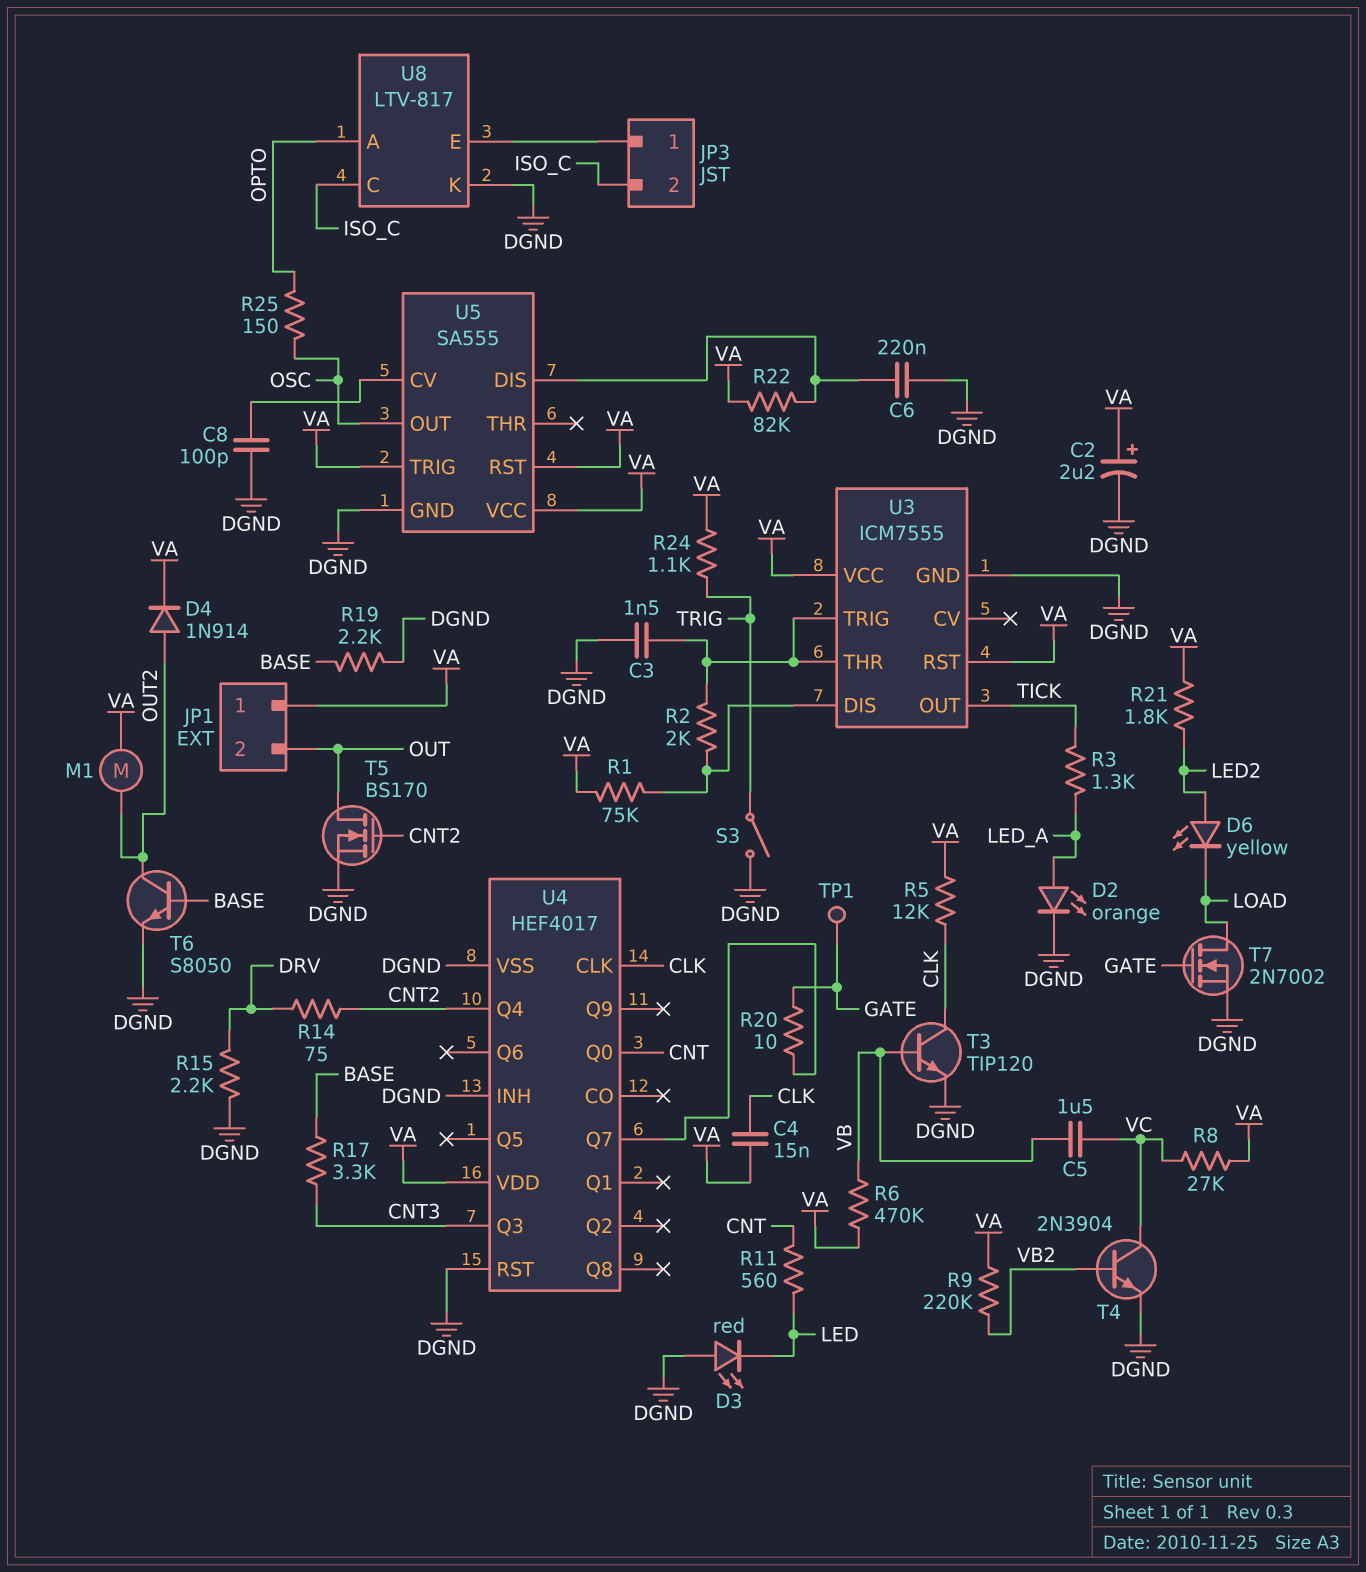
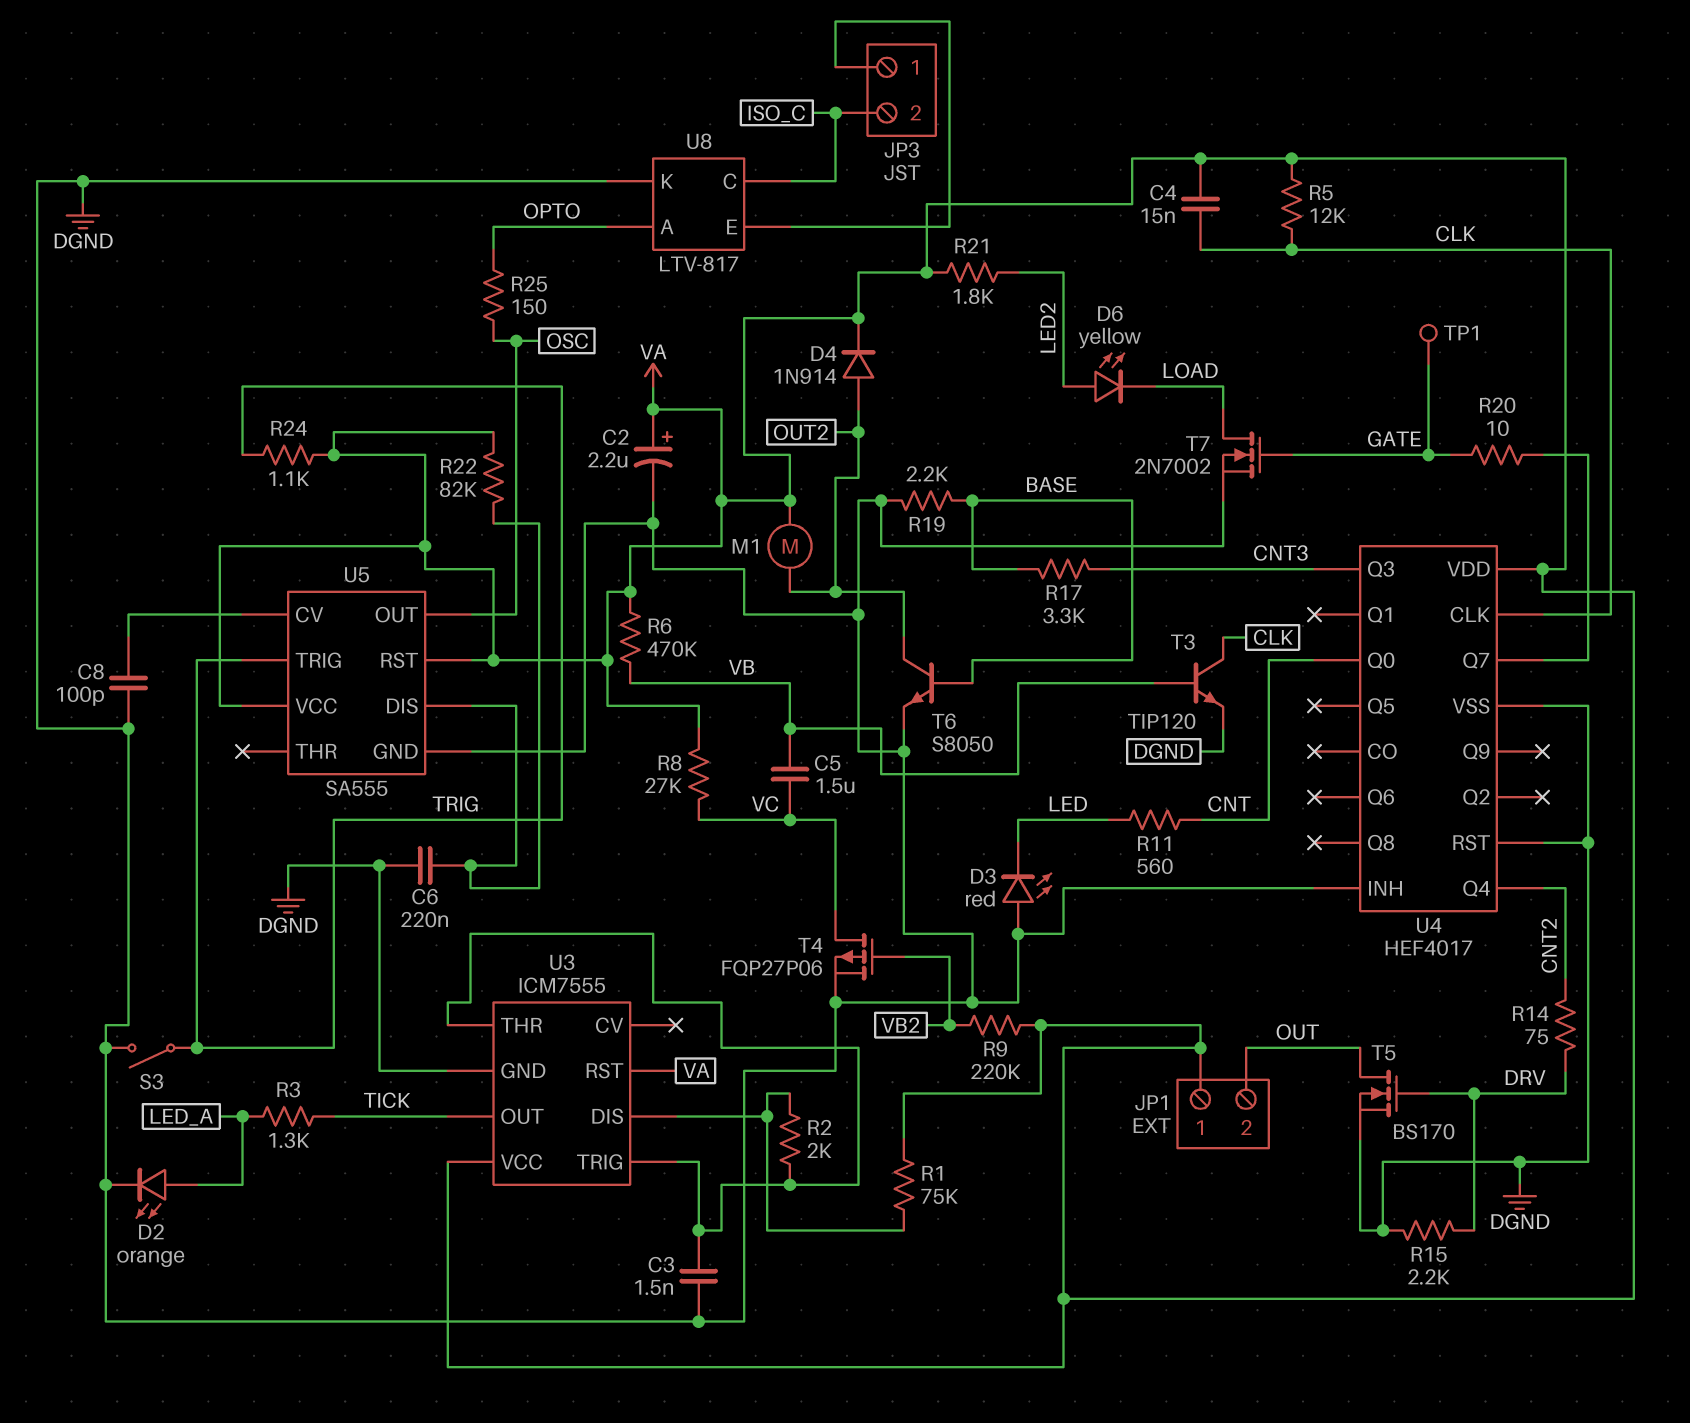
T4: NPN 2N3904 (B VB2, C VC, E DGND) -> PMOS FQP27P06 (G VB2, D VC, S DGND)
T5: NMOS BS170 (G CNT2, D OUT, S DGND) -> NMOS BS170 (G DRV, D OUT, S DGND)
U5 pin TRIG: VA -> TRIG

